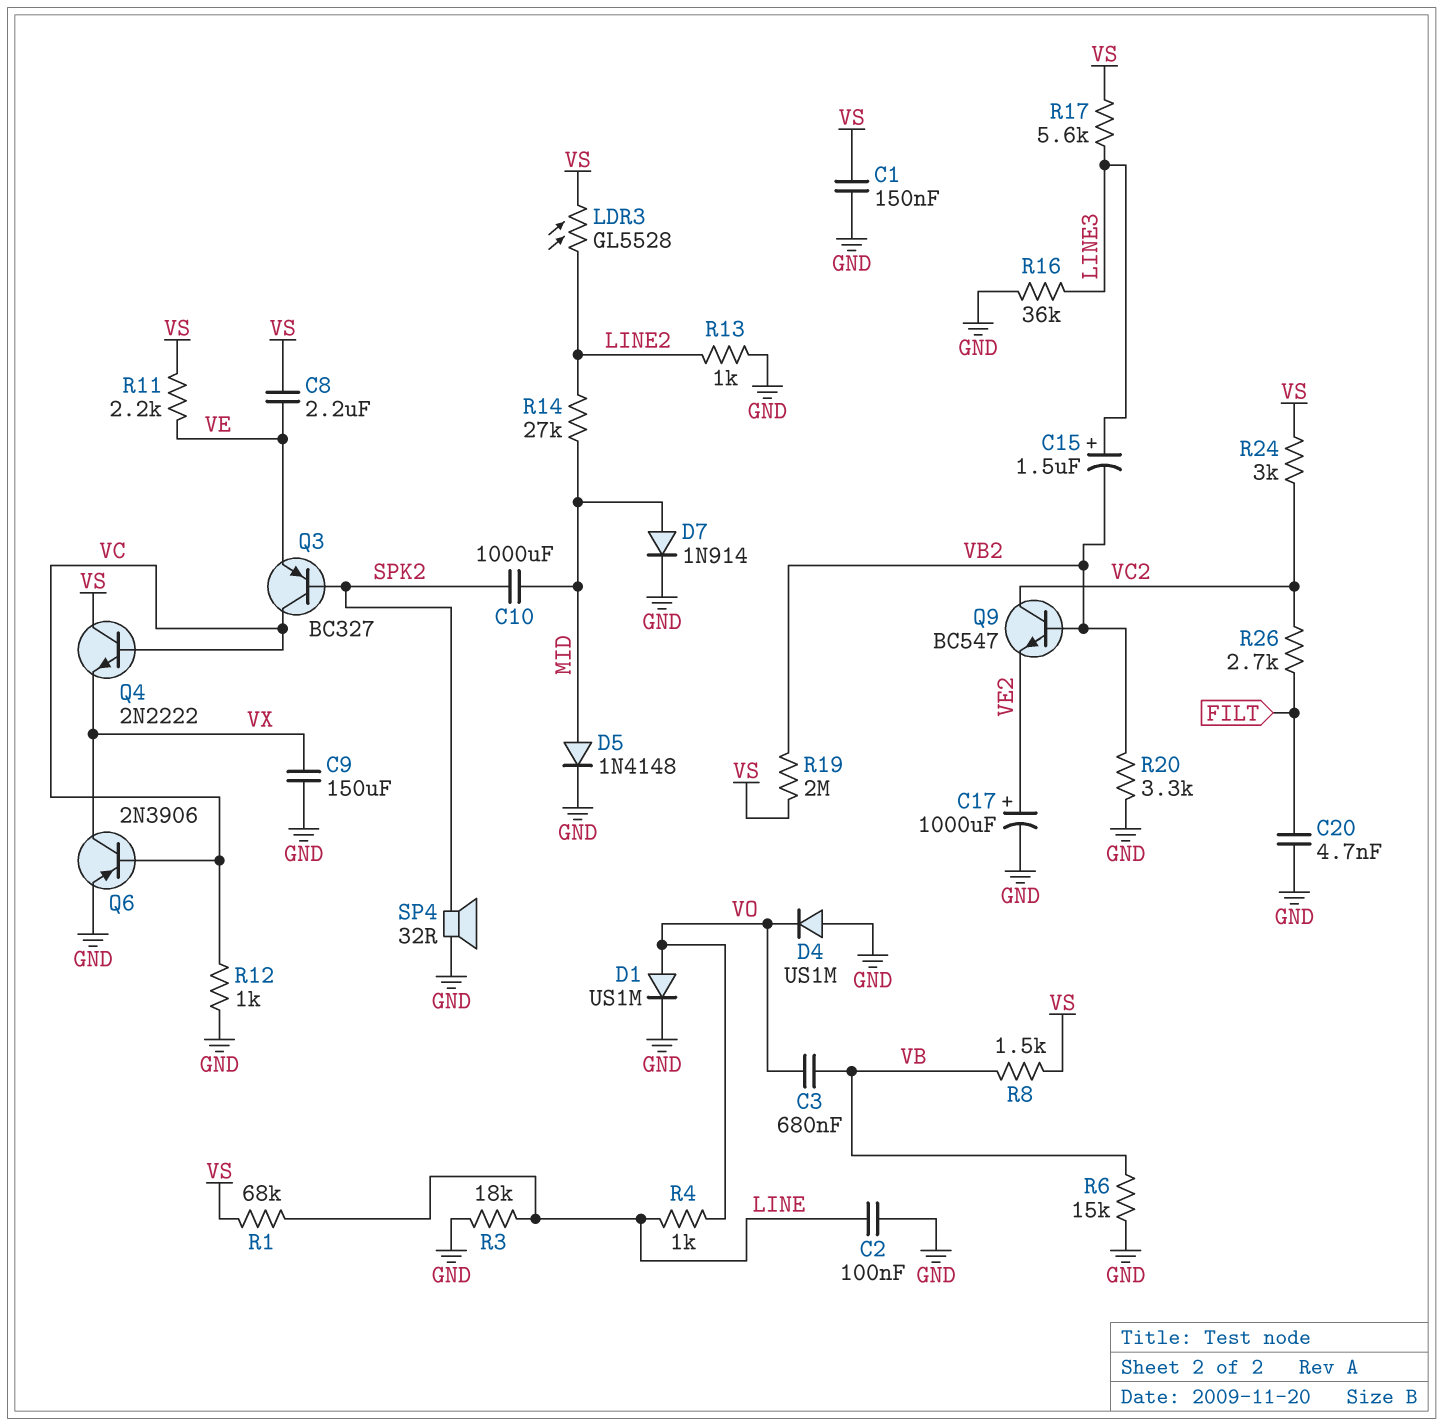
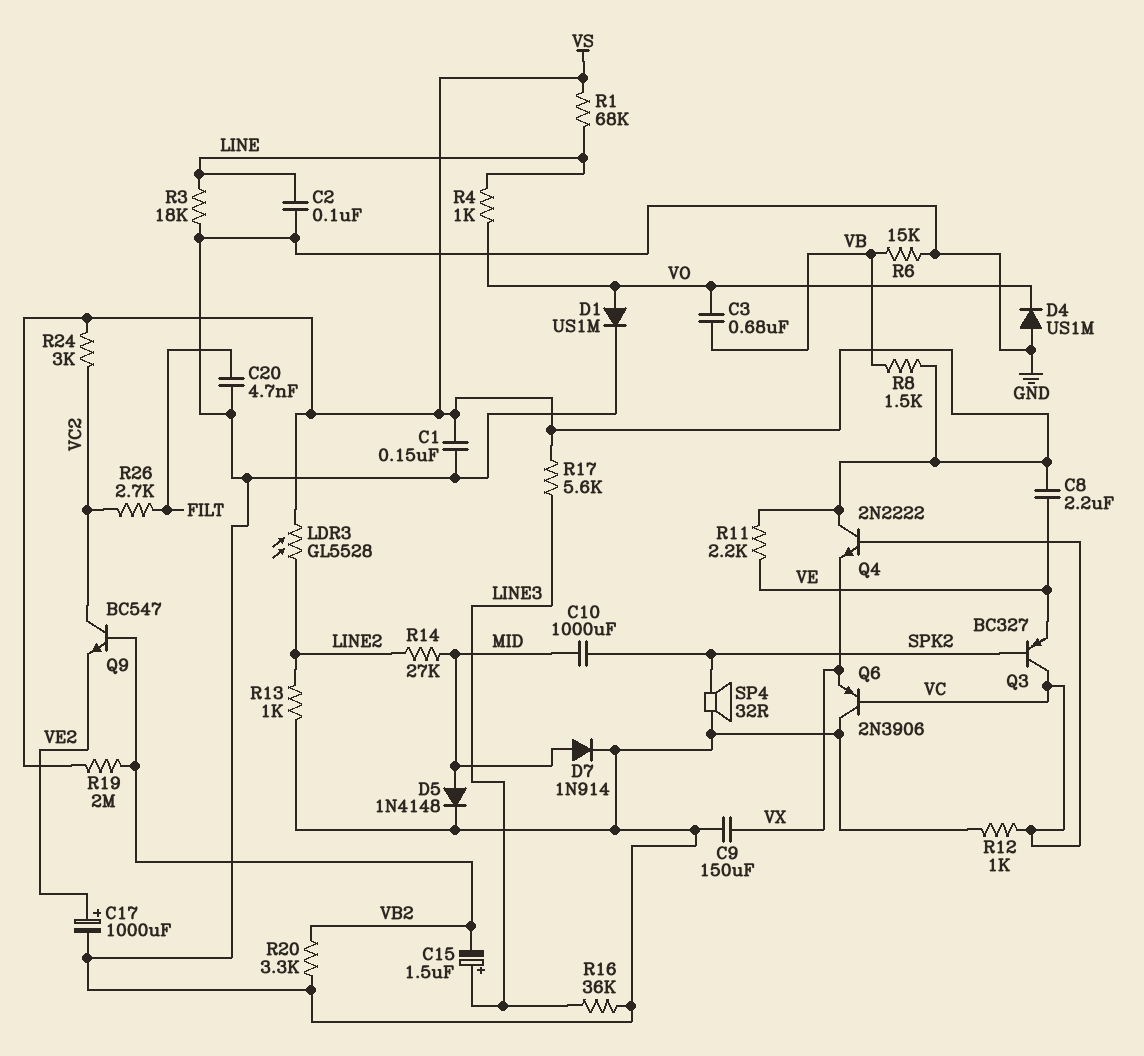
Q6: PNP 2N3906 (B VC, C VX, E GND) -> PNP 2N3906 (B VC, C GND, E VX)

